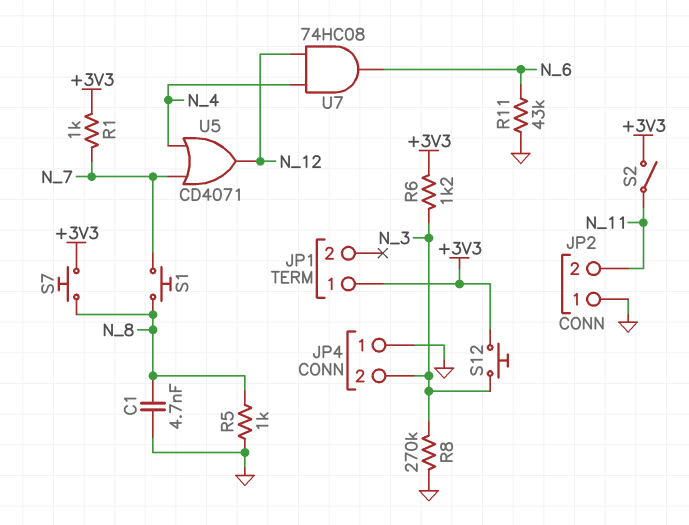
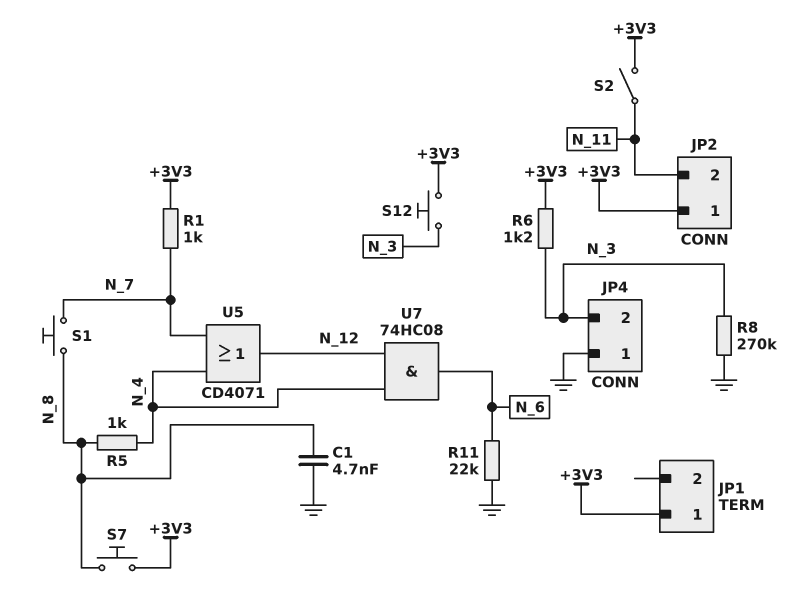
JP2 pin 1: GND -> +3V3
R5: 1k (GND, N_8) -> 1k (N_4, N_8)
R11: 43k (GND, N_6) -> 22k (GND, N_6)

